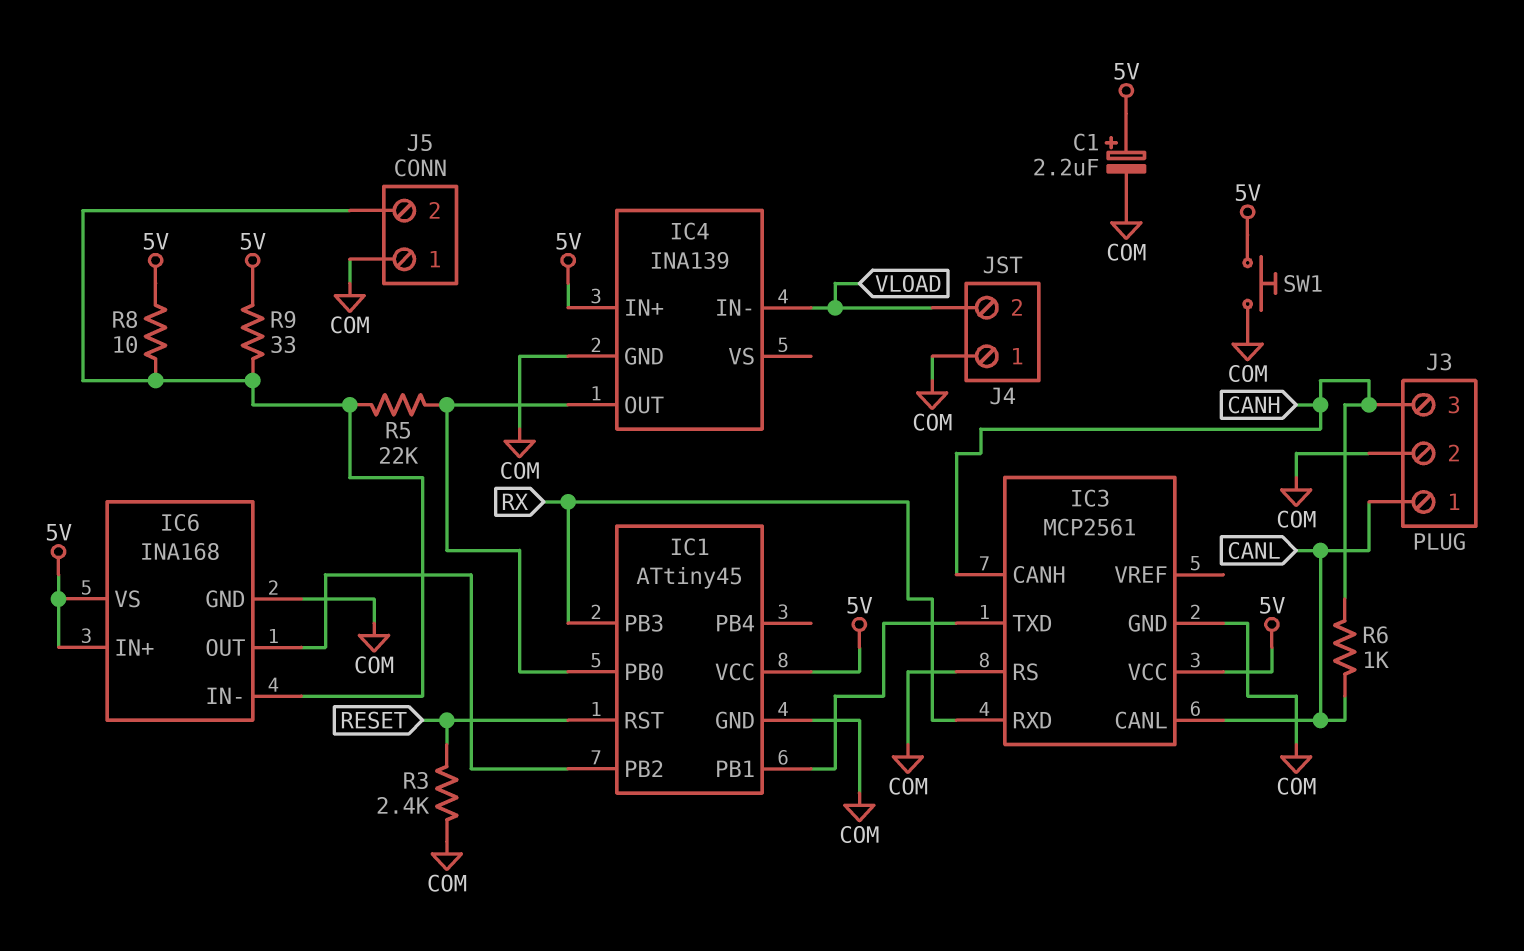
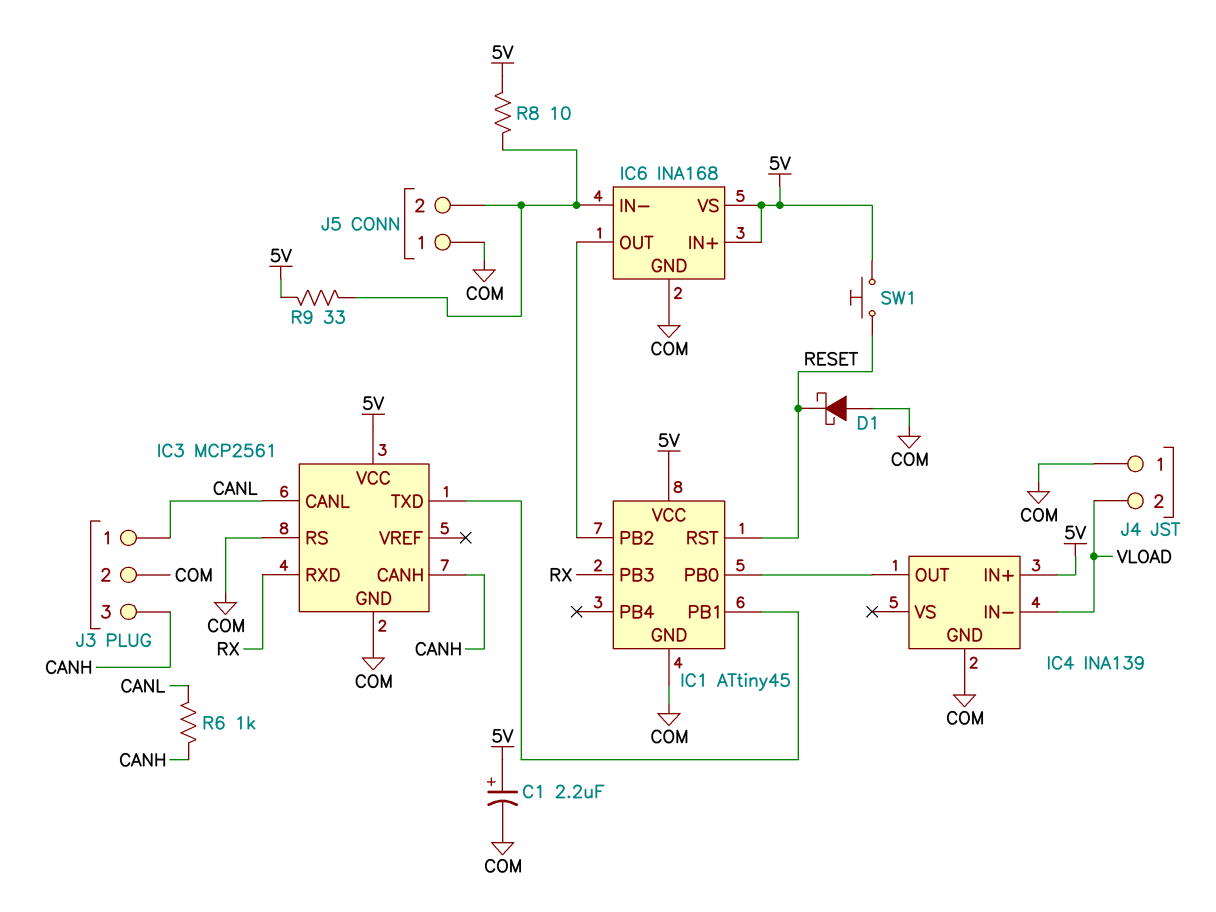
D1: none -> schottky (A COM, K RESET)
R3: 2.4k (COM, RESET) -> none
R5: 22k (IC1/PB0, IC6/IN-) -> none
SW1: button (5V, COM) -> button (5V, RESET)

